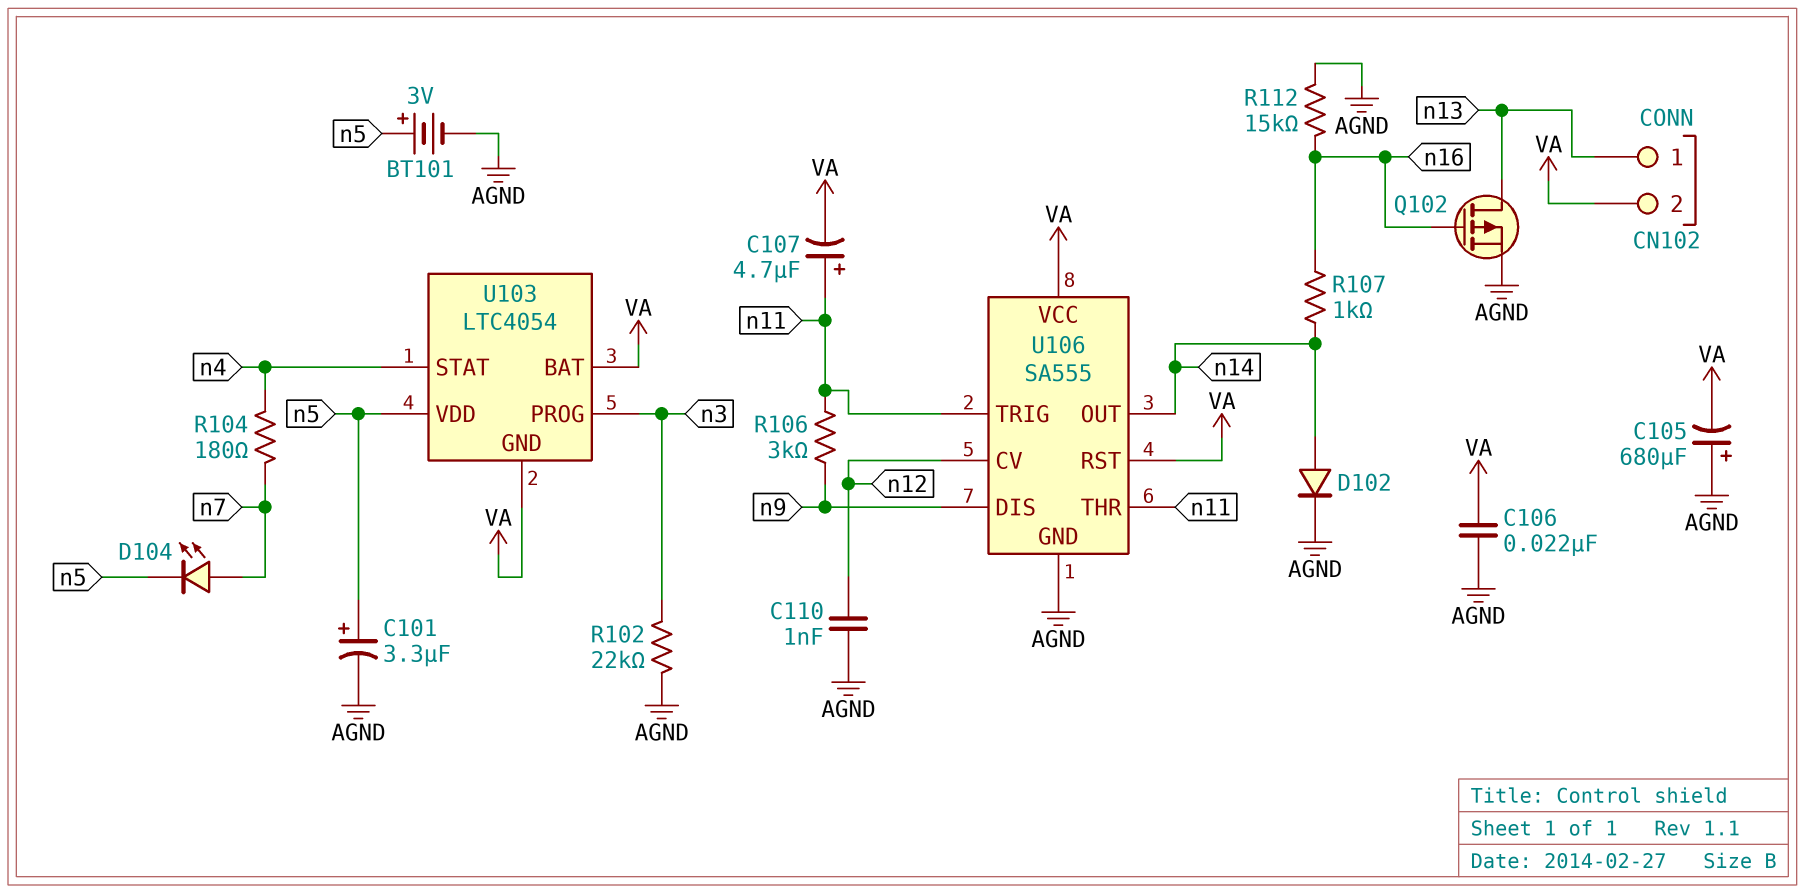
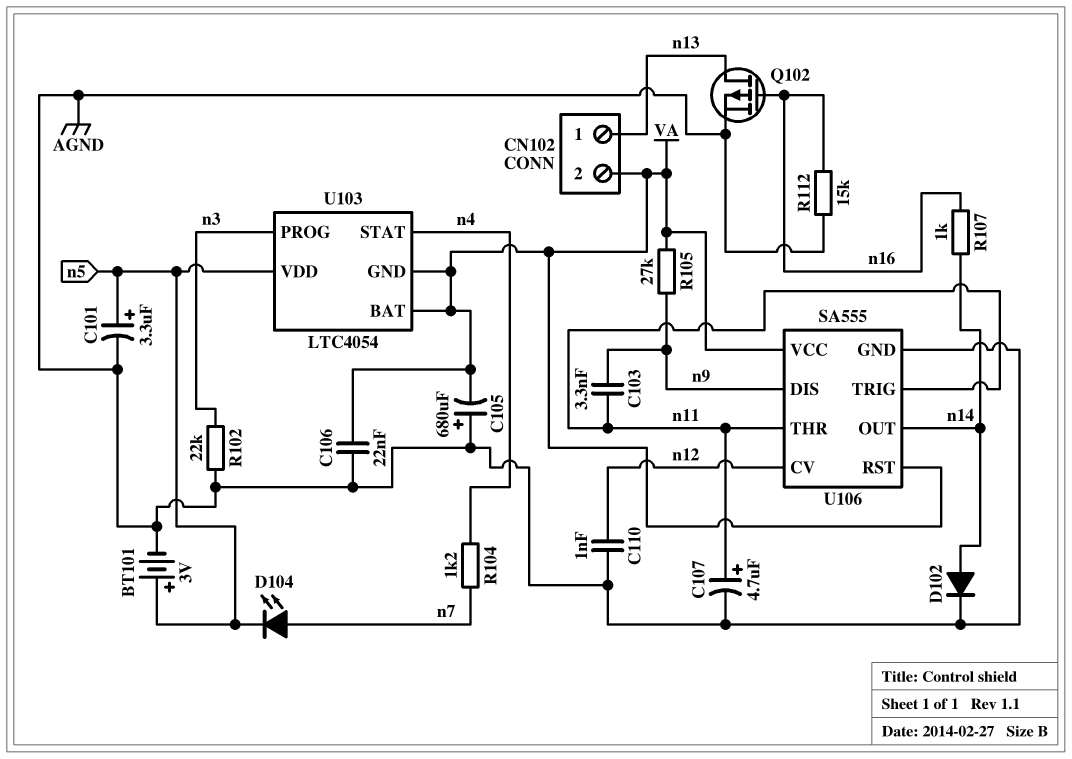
C103: none -> 3.3nF (n9, n11)
C107: 4.7uF (plus n11, minus VA) -> 4.7uF (plus n11, minus AGND)
R104: 180 (n4, n7) -> 1.2k (n4, n7)
R105: none -> 27k (VA, n9)
R106: 3k (n9, n11) -> none

